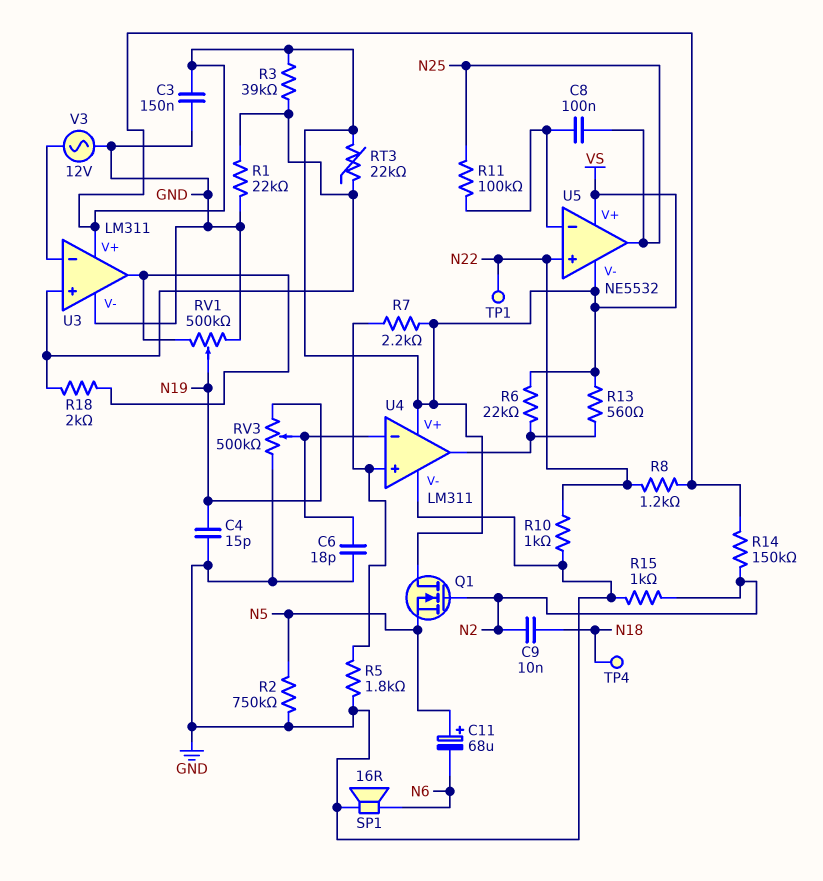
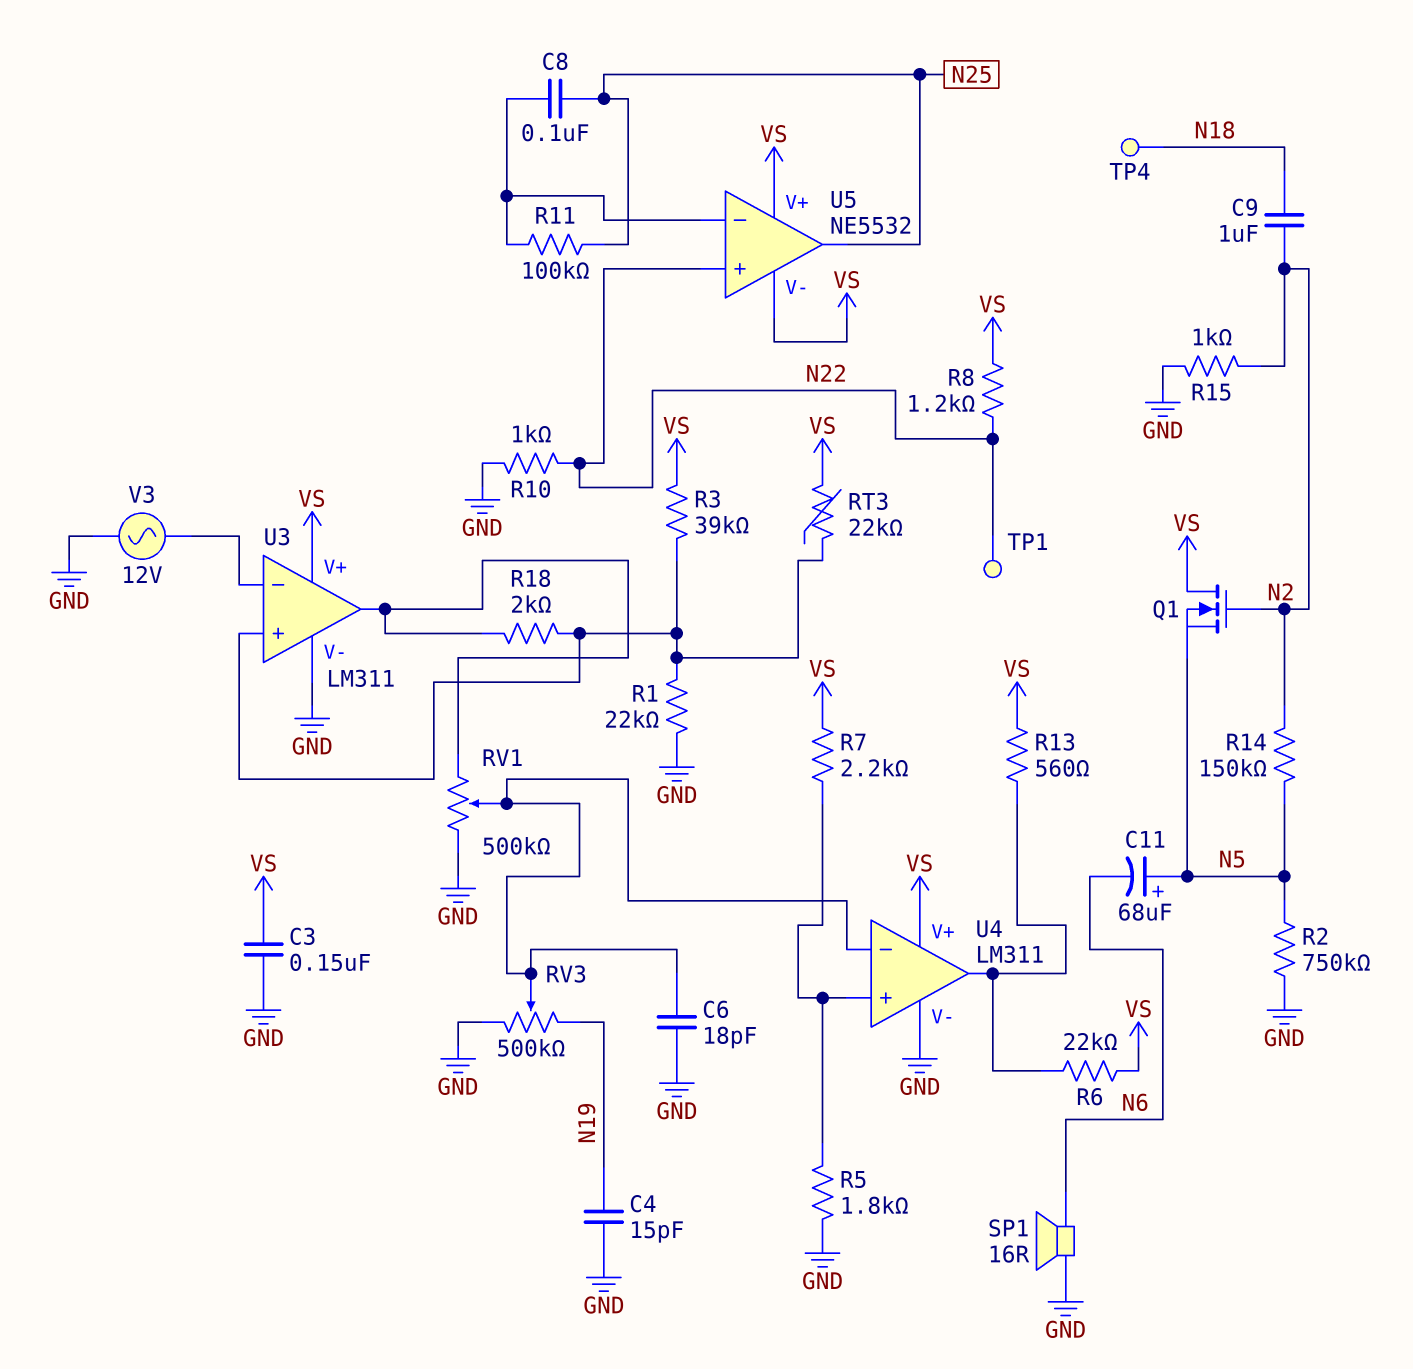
C9: 10nF (N2, N18) -> 1uF (N2, N18)
R14: 150k (N2, VS) -> 150k (N2, N5)
RV1: 500k (GND, U3/out, wiper N19) -> 500k (GND, U3/out, wiper U4/in-)

